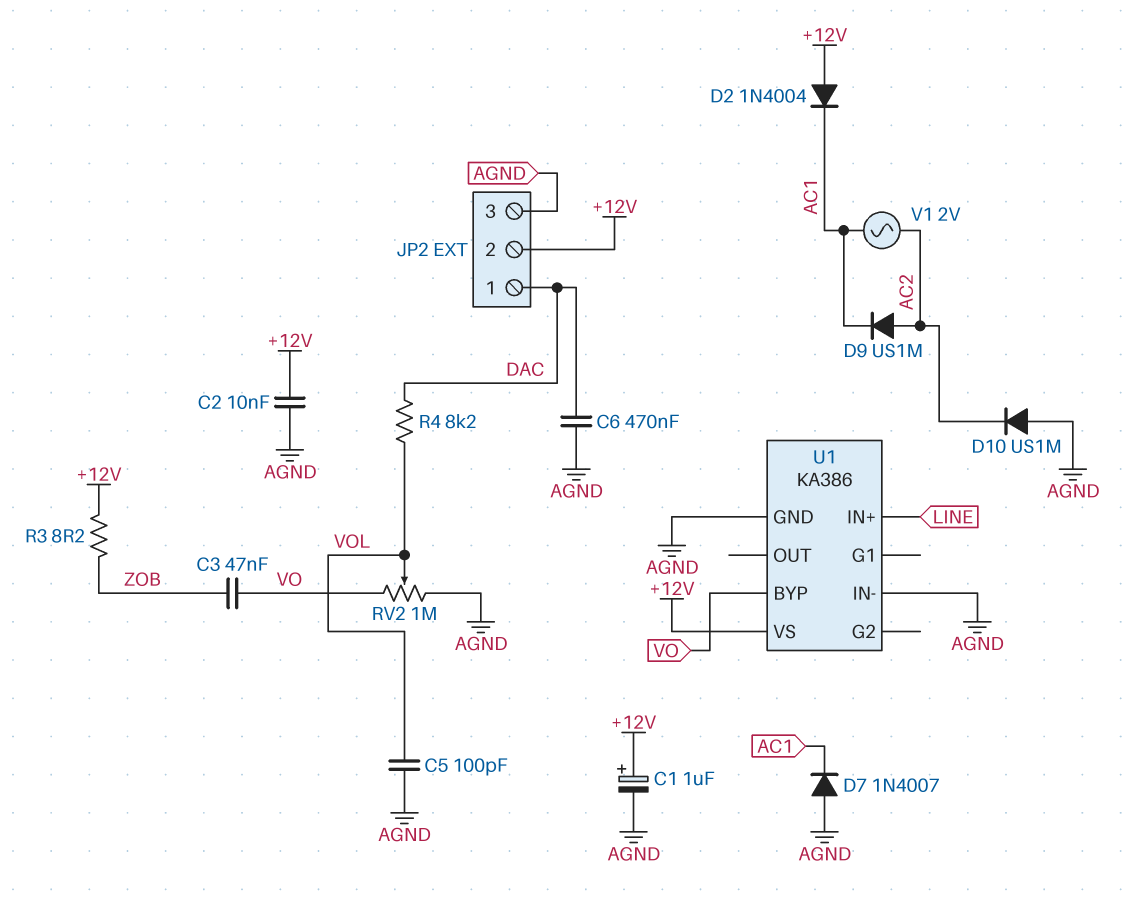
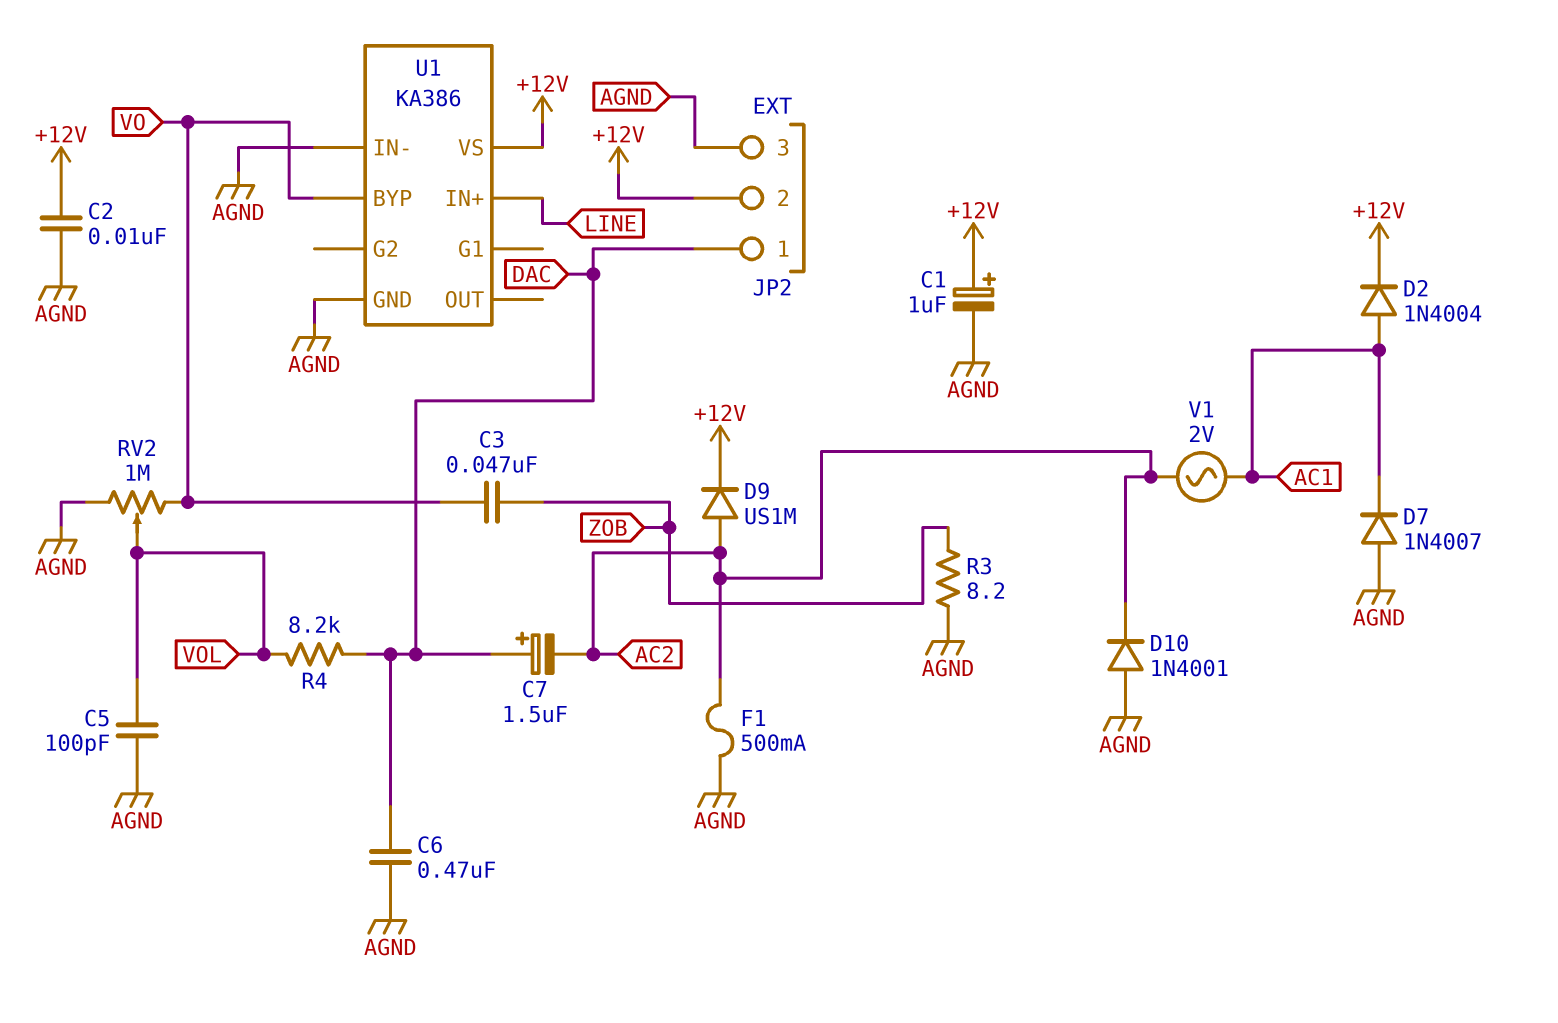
C7: none -> 1.5uF (plus DAC, minus AC2)
D2: diode 1N4004 (A +12V, K AC1) -> diode 1N4004 (A AC1, K +12V)
D9: diode US1M (A AC2, K AC1) -> diode US1M (A AC2, K +12V)
D10: diode US1M (A AGND, K AC2) -> diode 1N4001 (A AGND, K AC2)
F1: none -> 500mA (AC2, AGND)
R3: 8.2 (+12V, ZOB) -> 8.2 (AGND, ZOB)

